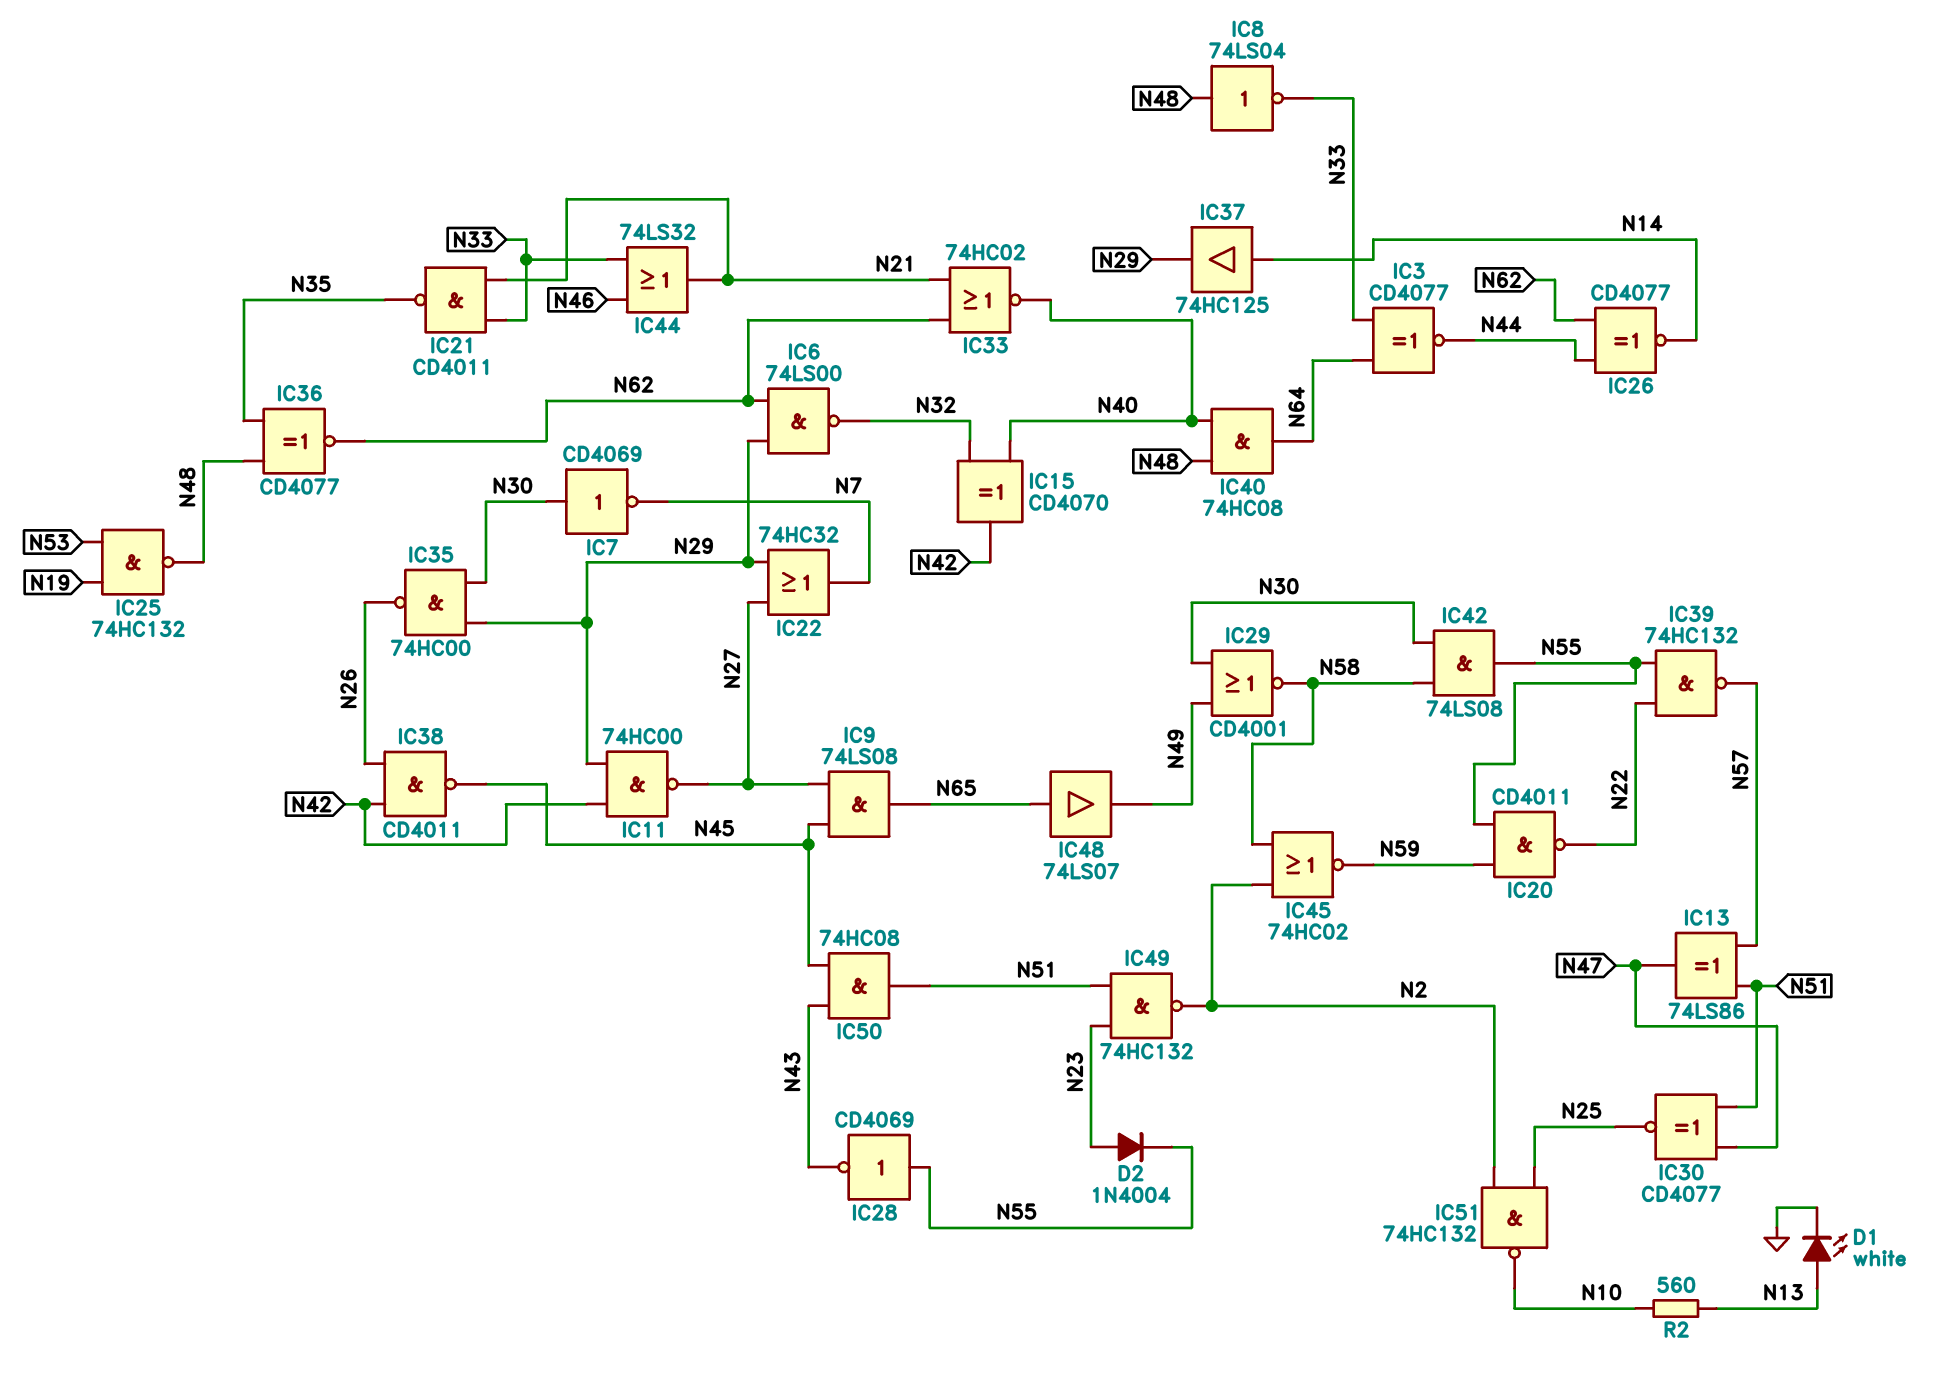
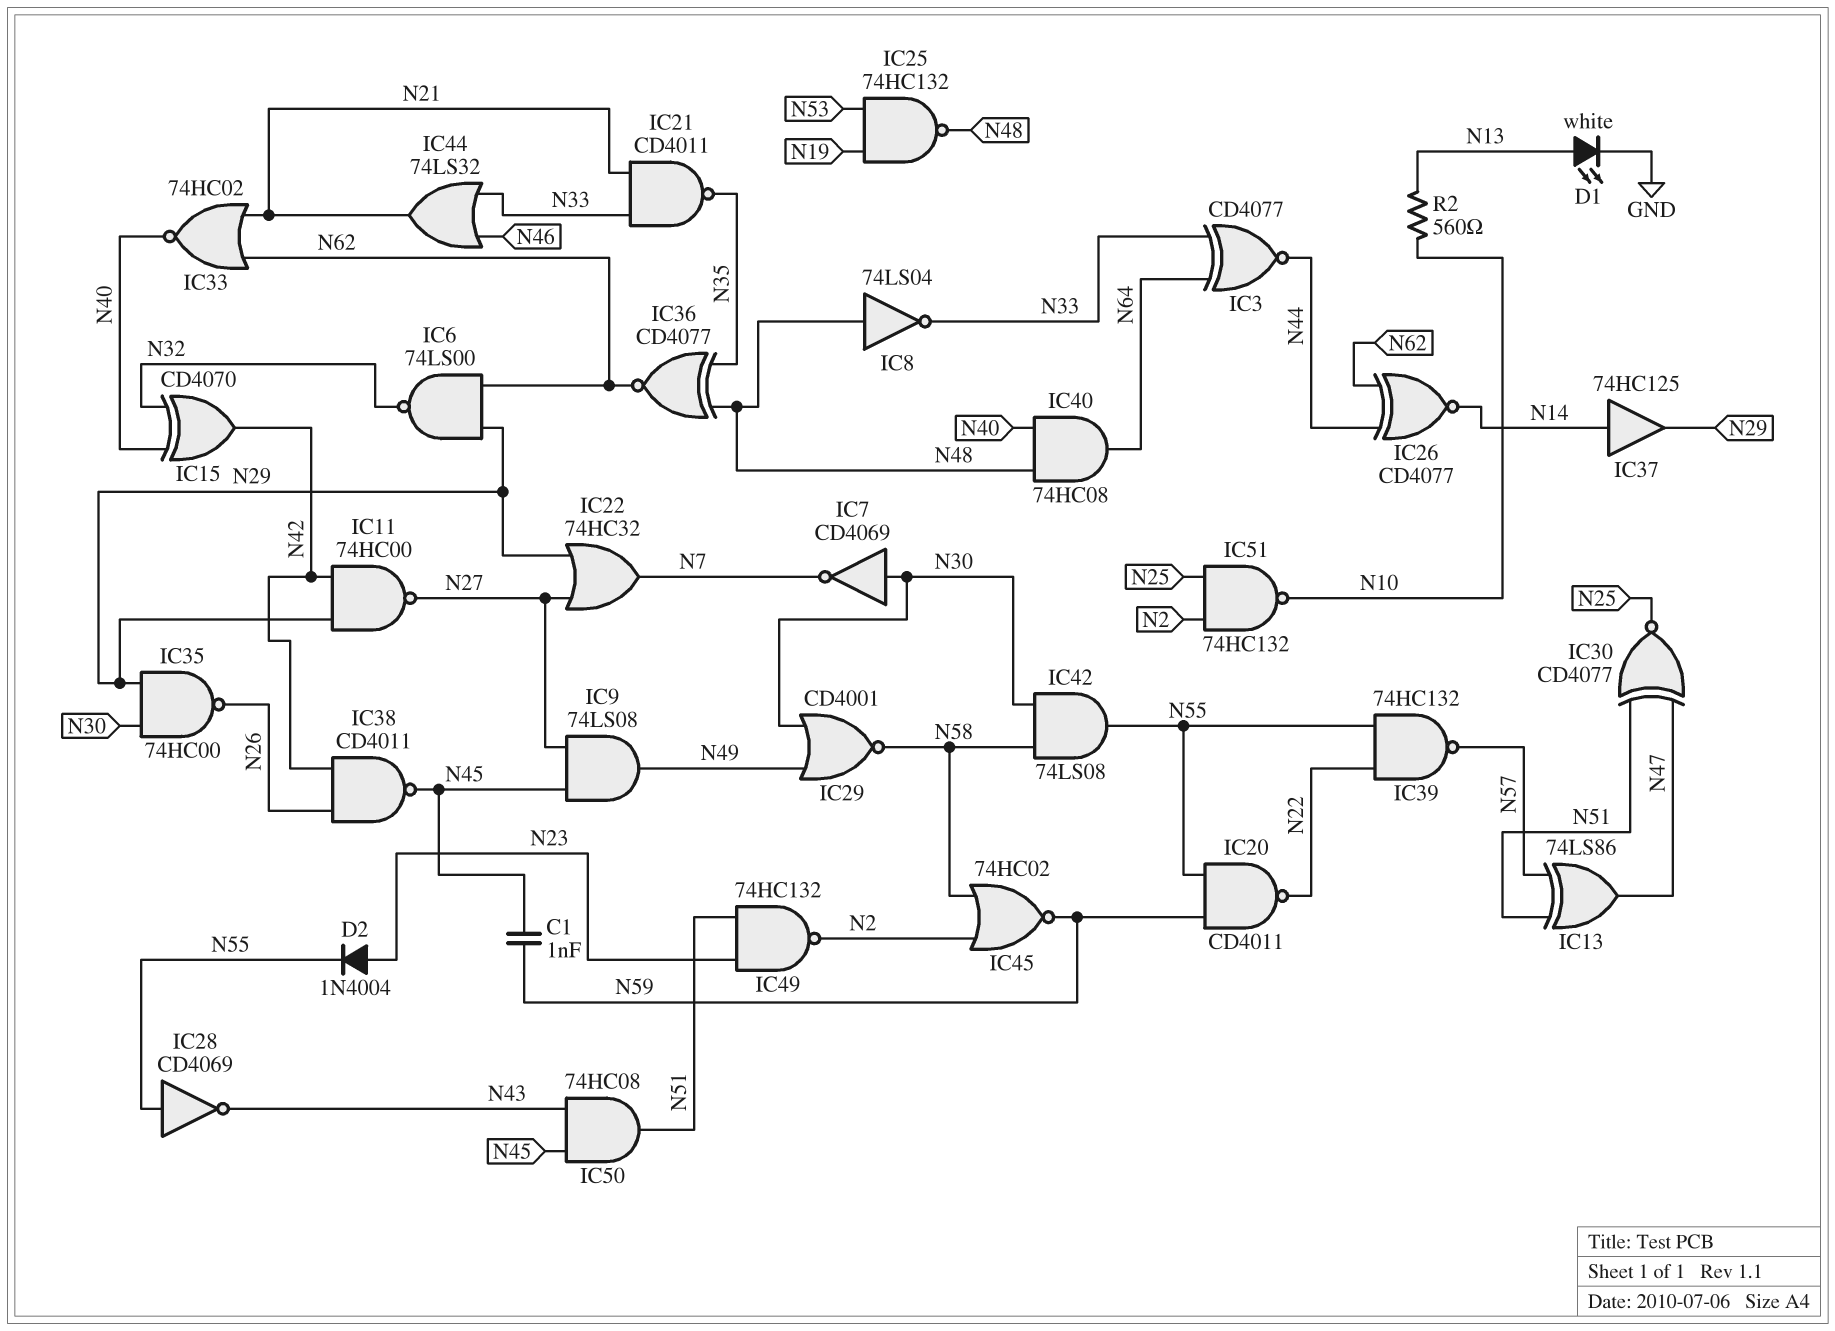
C1: none -> 1nF (N45, N59)
IC9: AND 74LS08 (in N27, in N45, out N65) -> AND 74LS08 (in N27, in N45, out N49)
IC48: buffer 74LS07 (in N65, out N49) -> none

